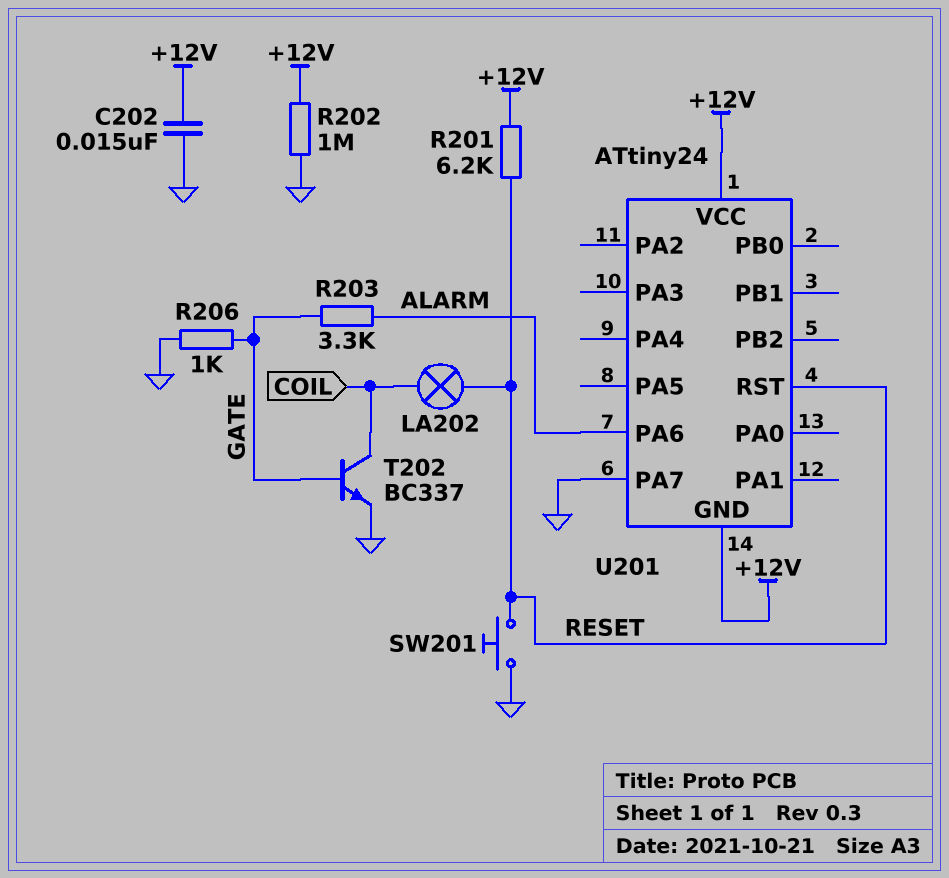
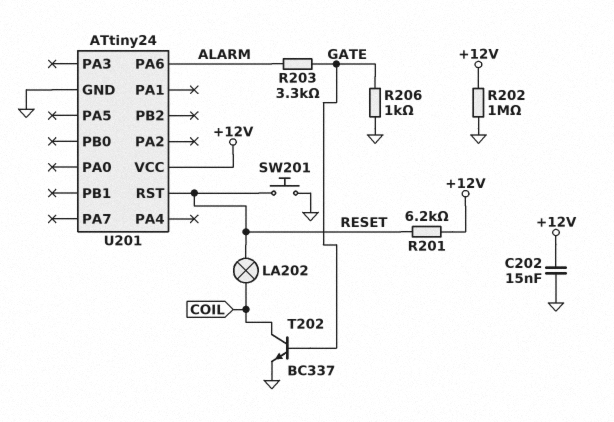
U201 pin GND: +12V -> GND
U201 pin PA7: GND -> none

